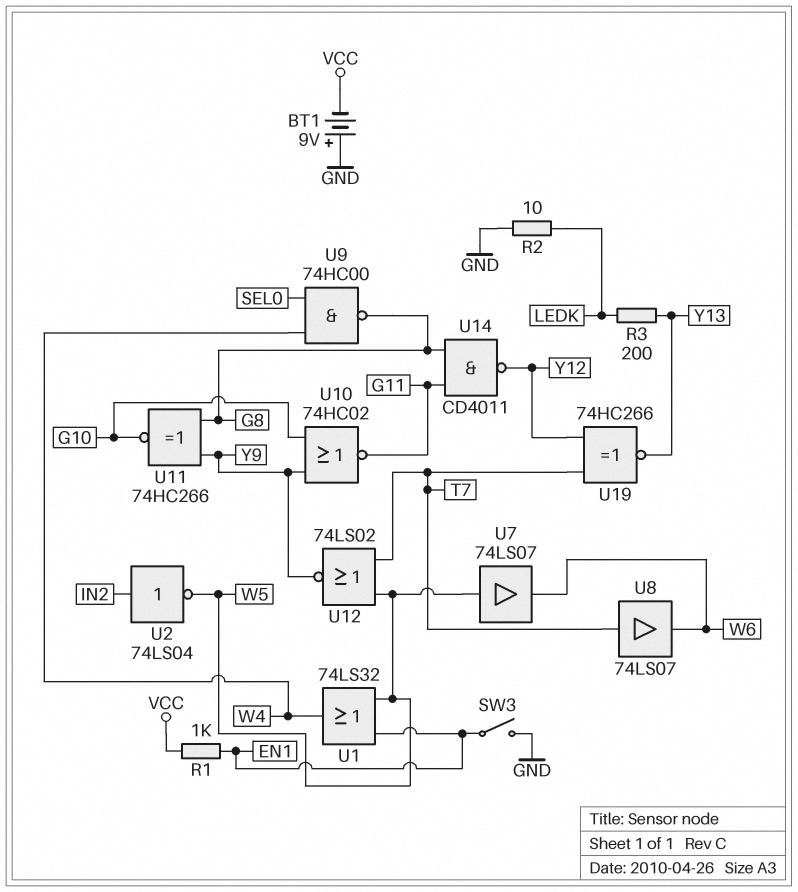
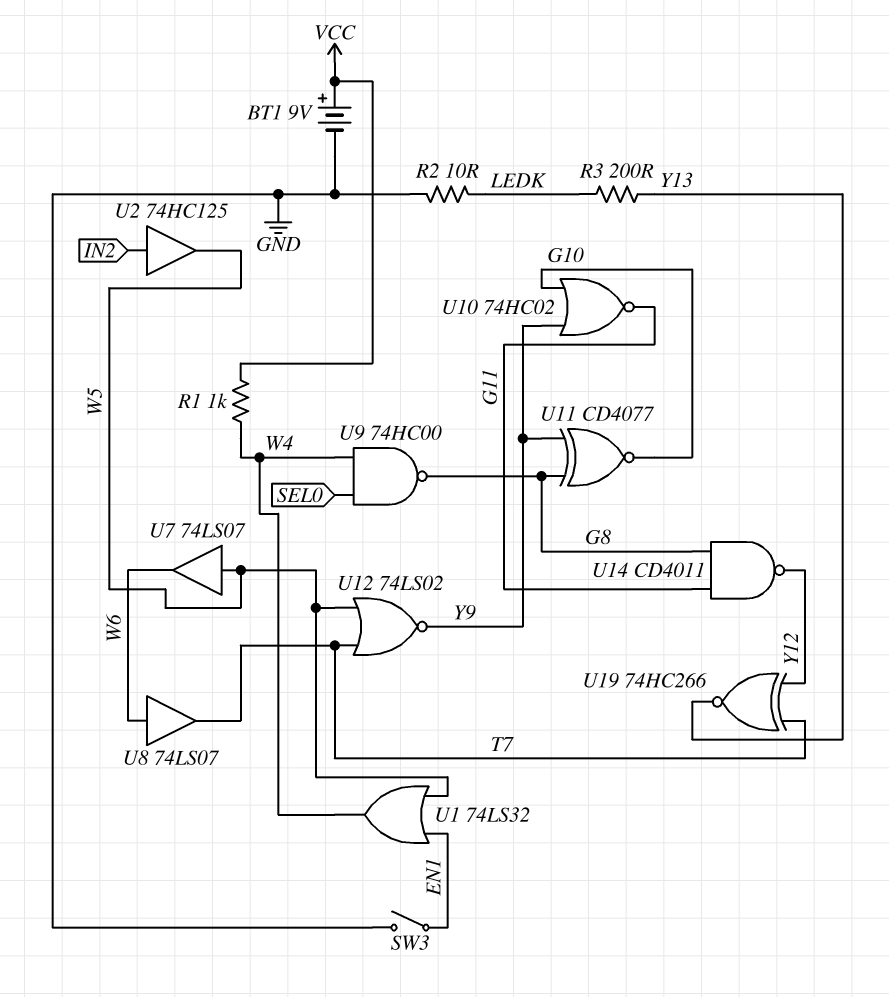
BT1: 9V (plus GND, minus VCC) -> 9V (plus VCC, minus GND)
R1: 1k (EN1, VCC) -> 1k (VCC, W4)
U2: NOT 74LS04 (in IN2, out W5) -> buffer 74HC125 (in IN2, out W5)
U8: buffer 74LS07 (in T7, out W6) -> buffer 74LS07 (in W6, out T7)
U11: XNOR 74HC266 (in G8, in Y9, out G10) -> XNOR CD4077 (in G8, in Y9, out G10)

